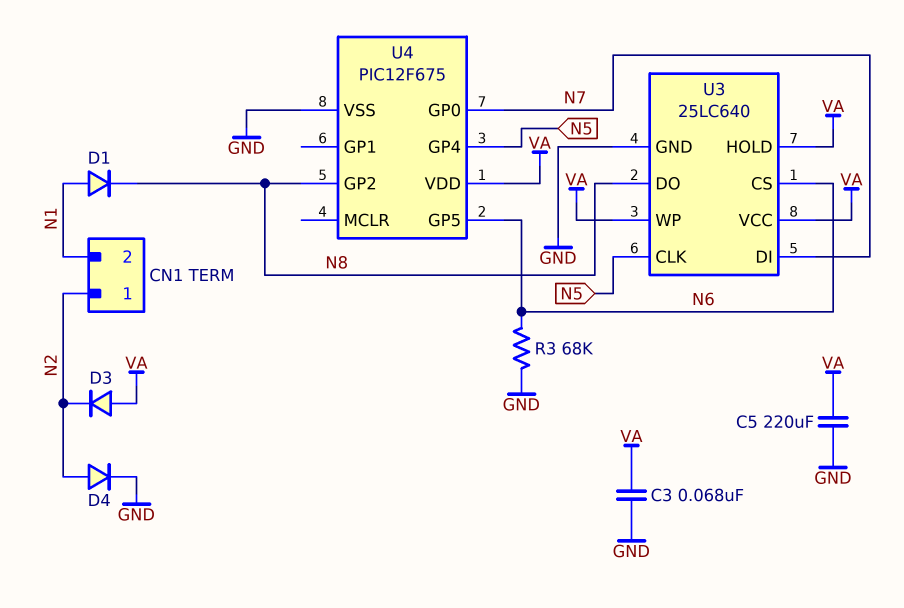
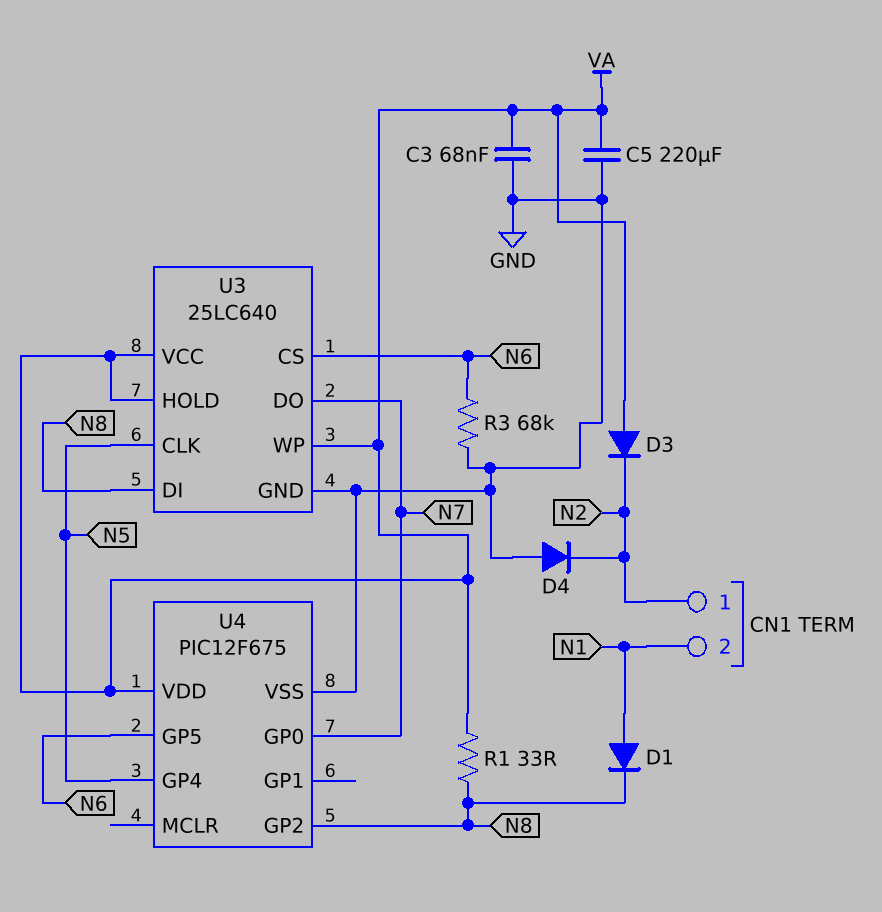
D4: diode (A N2, K GND) -> diode (A GND, K N2)
R1: none -> 33 (N8, VA)
U3 pin DI: N7 -> N8
U3 pin DO: N8 -> N7

